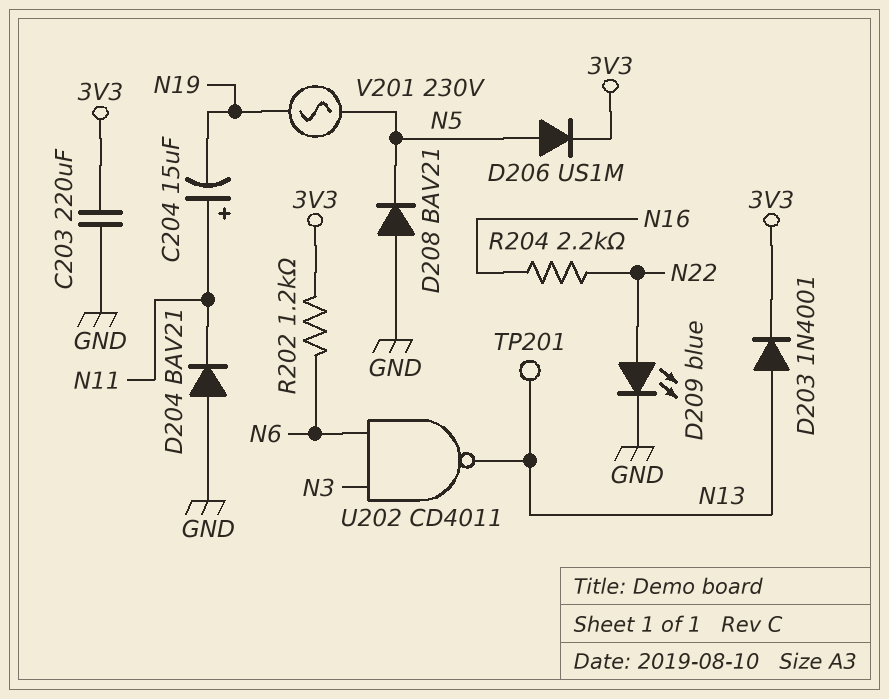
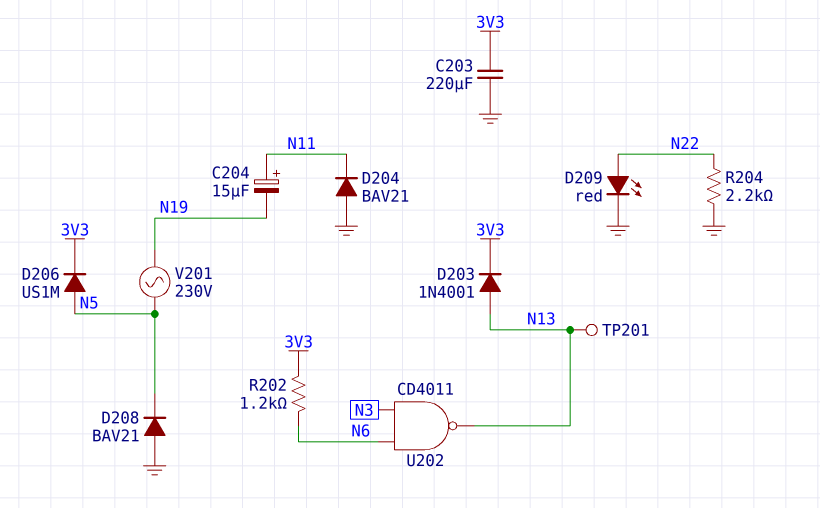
D209: LED blue (A N22, K GND) -> LED red (A N22, K GND)
R204: 2.2k (N16, N22) -> 2.2k (GND, N22)

